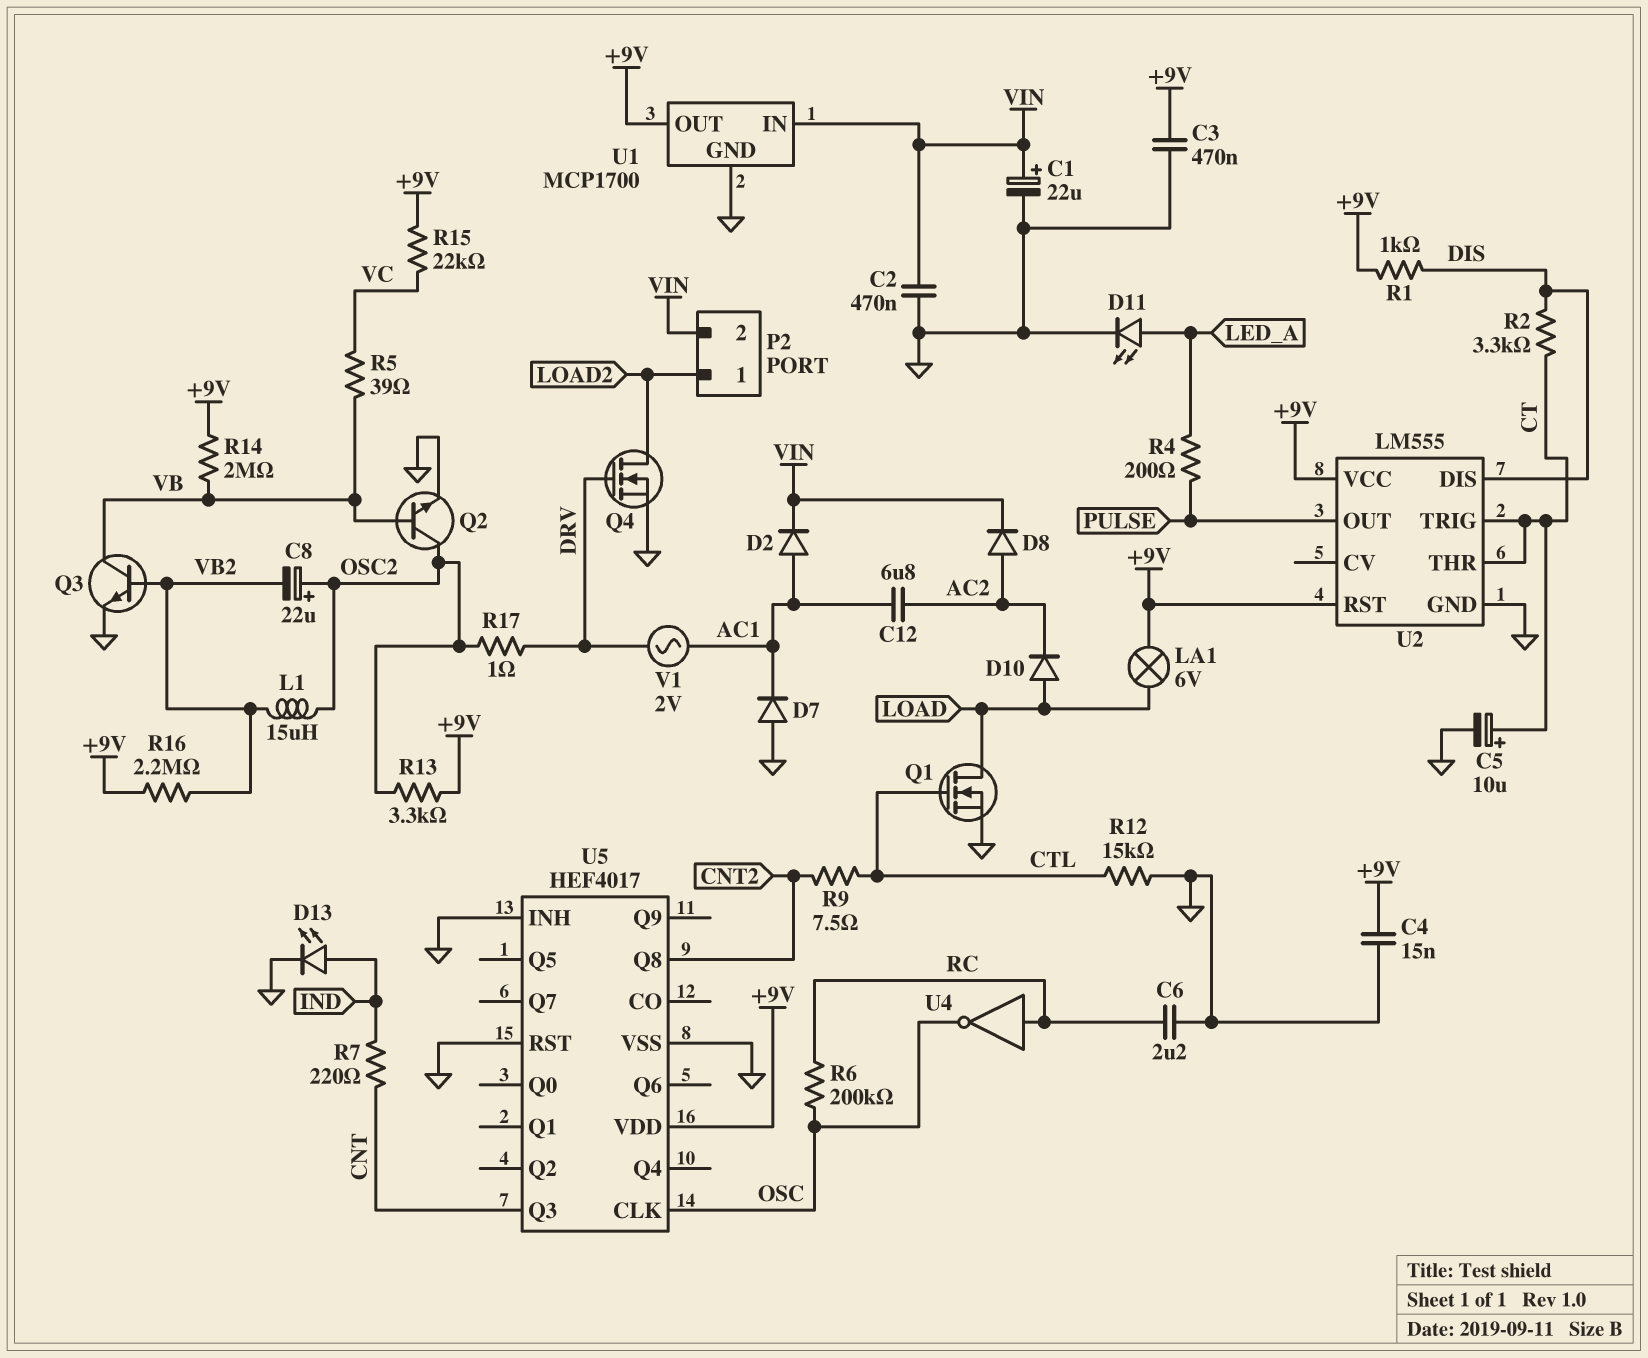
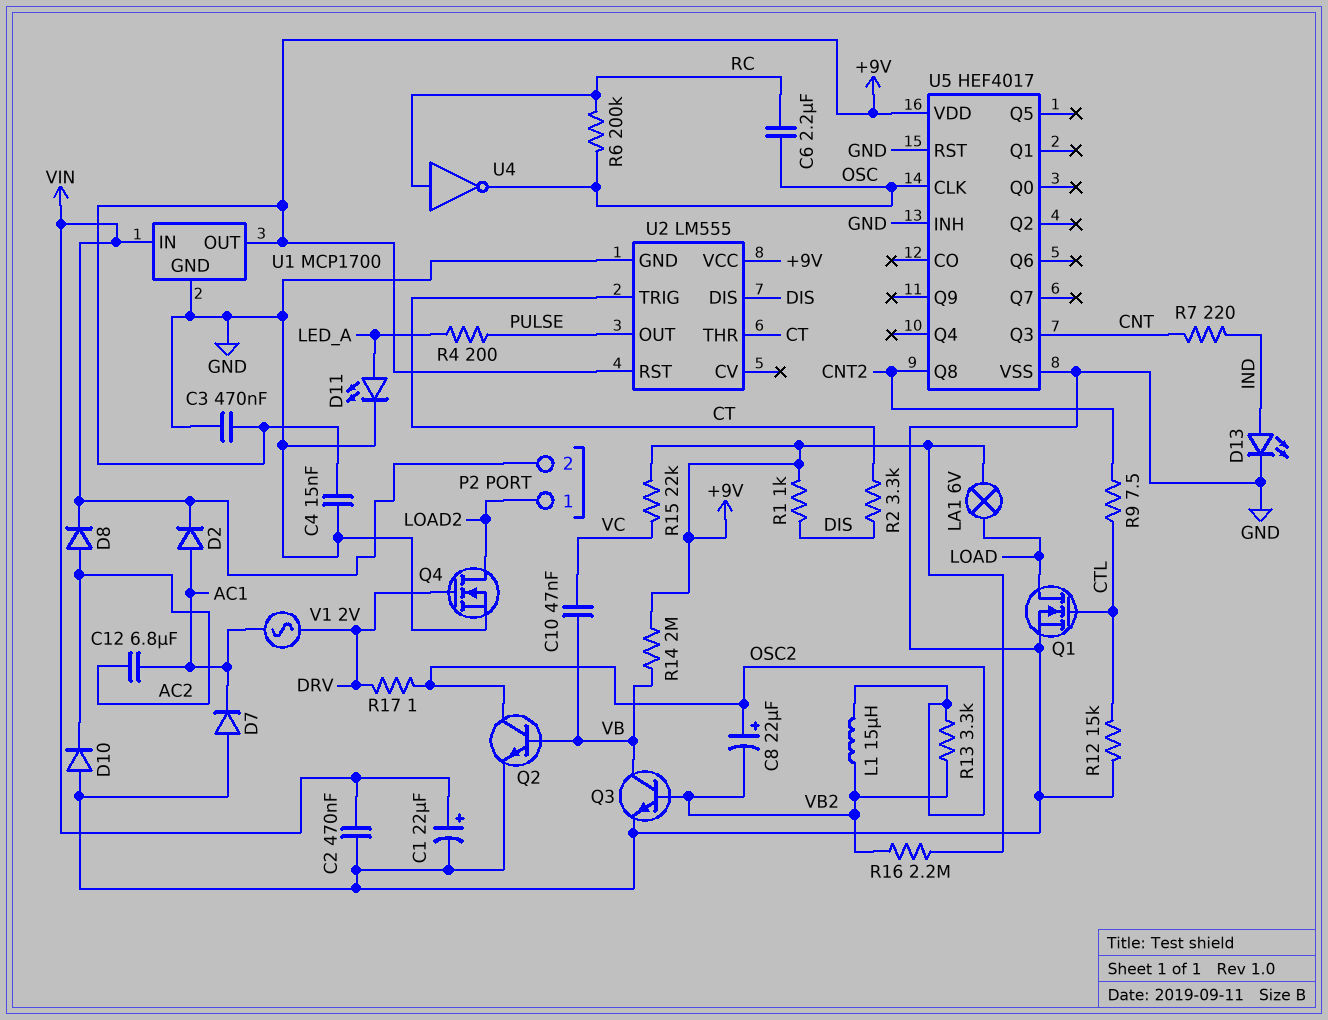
C5: 10uF (plus CT, minus GND) -> none
C6: 2.2uF (GND, RC) -> 2.2uF (OSC, RC)
C10: none -> 47nF (VB, VC)
D10: diode (A LOAD, K AC2) -> diode (A GND, K AC2)
R5: 39 (VB, VC) -> none
R13: 3.3k (+9V, OSC2) -> 3.3k (OSC2, VB2)

